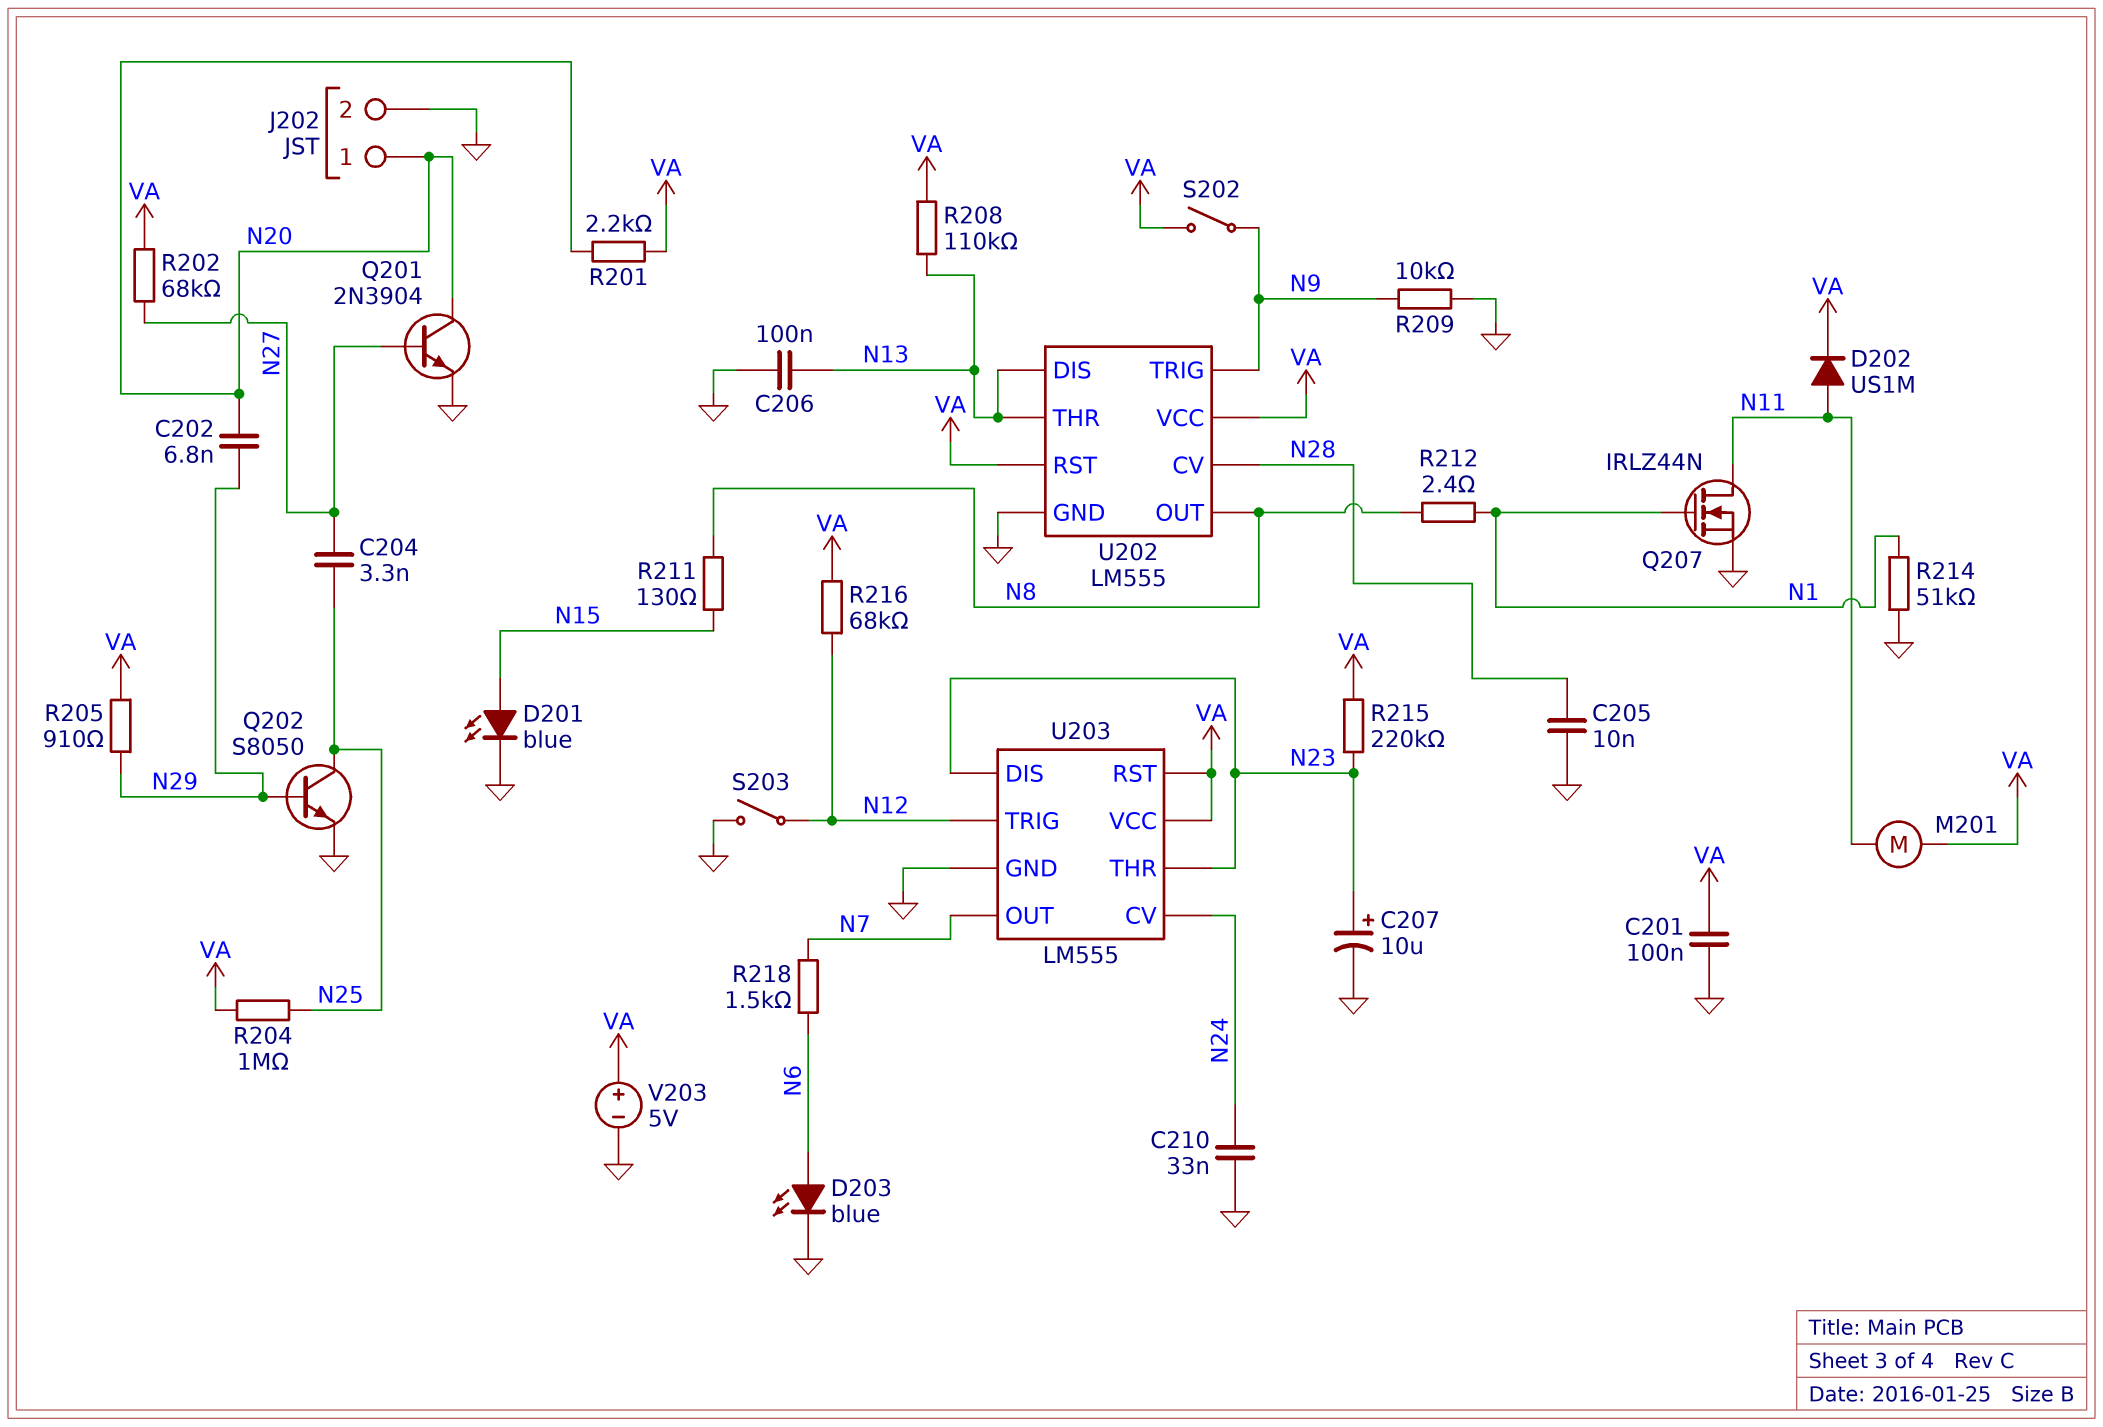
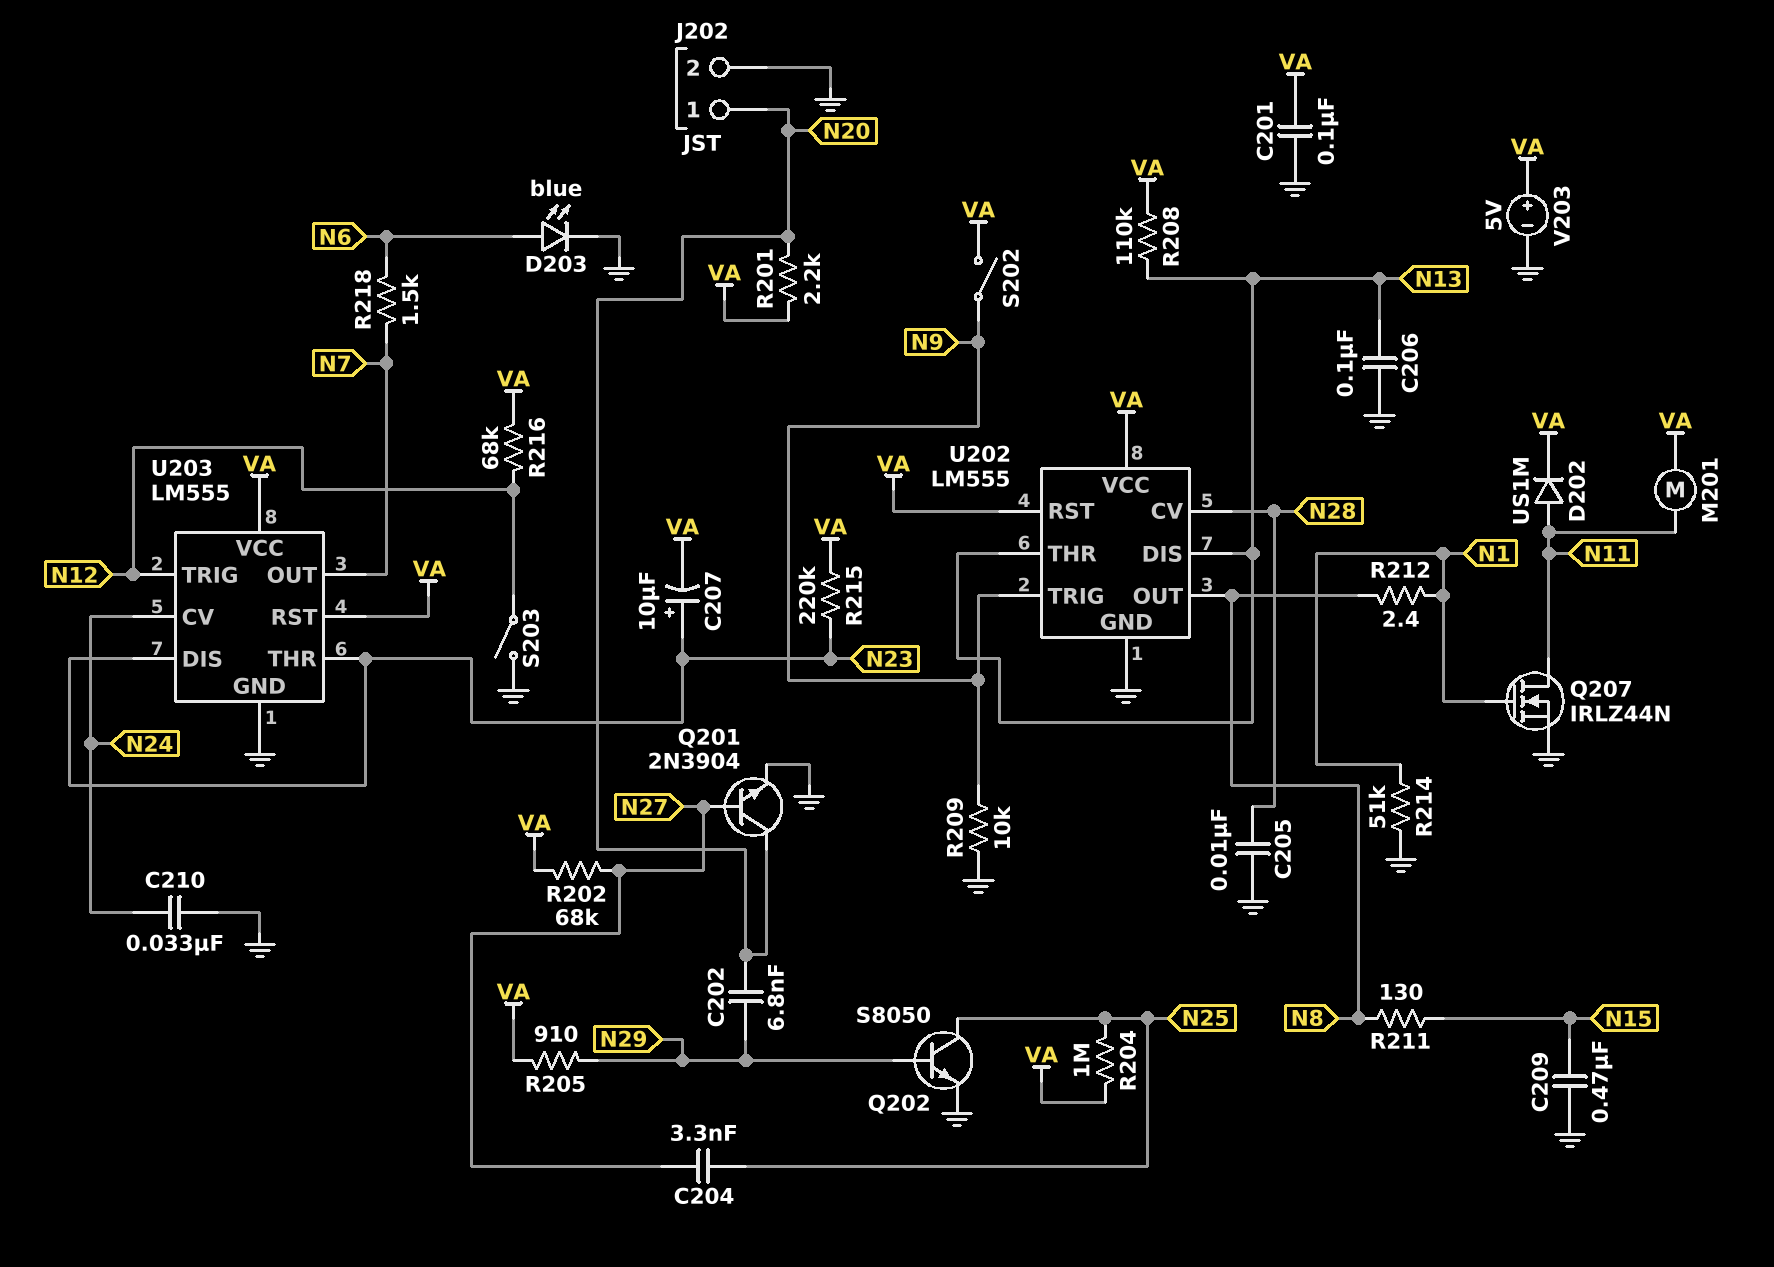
C207: 10uF (plus N23, minus GND) -> 10uF (plus N23, minus VA)
C209: none -> 470nF (GND, N15)
D201: LED blue (A N15, K GND) -> none

